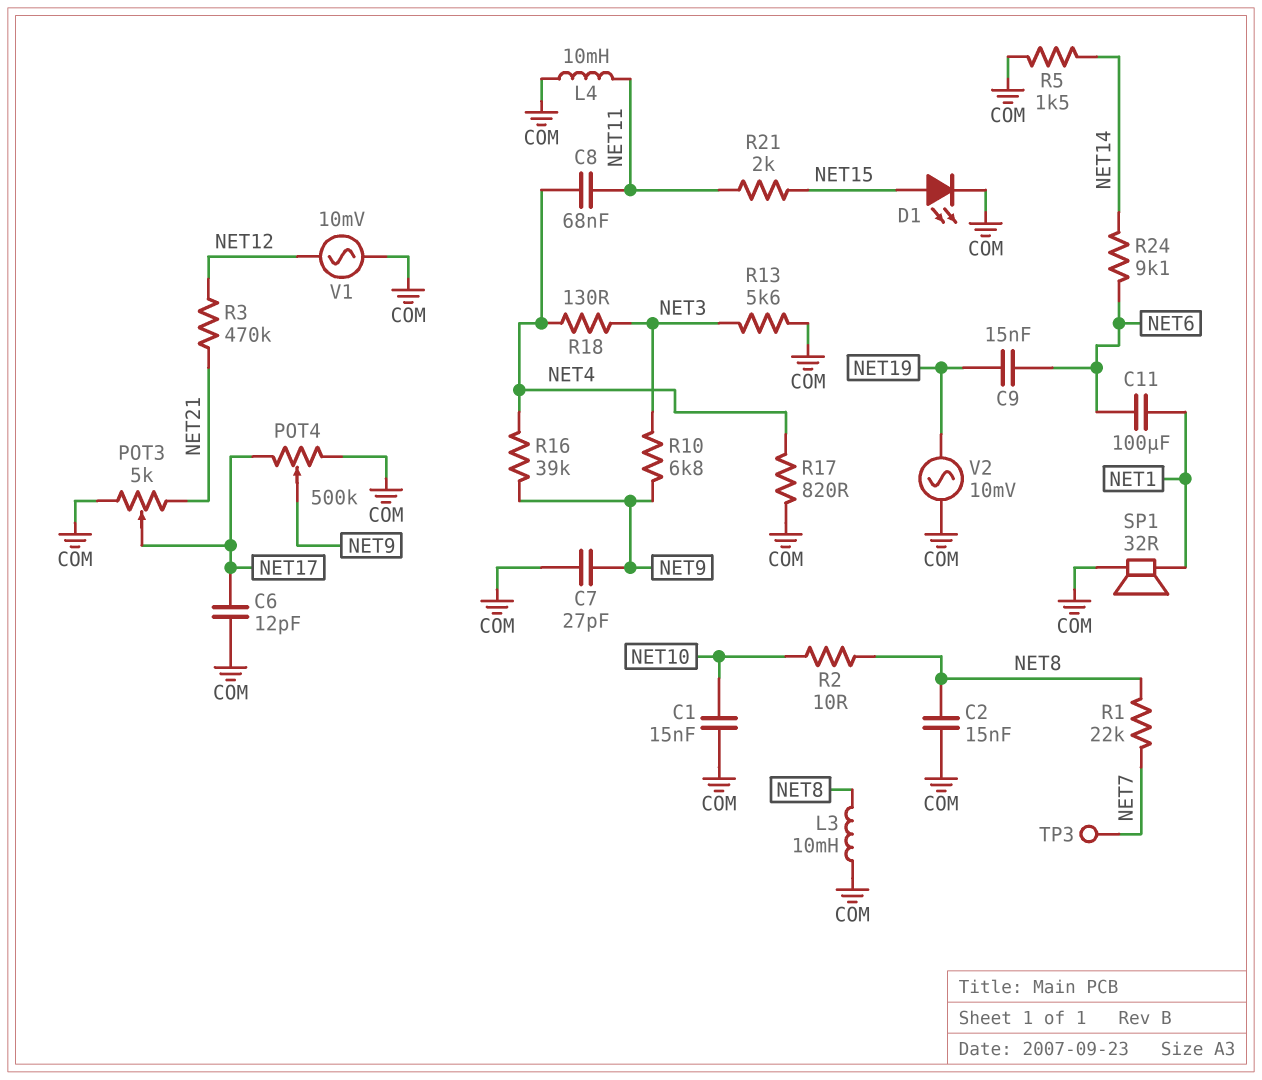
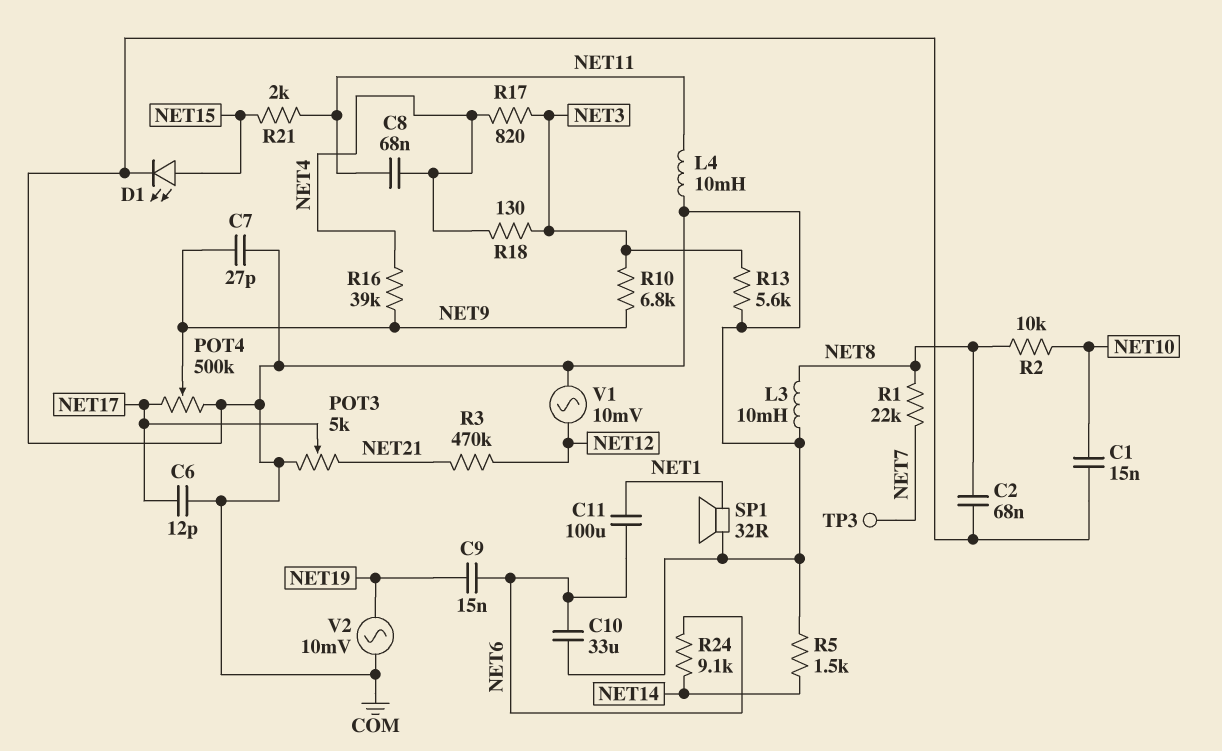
C2: 15nF (COM, NET8) -> 68nF (COM, NET8)
C10: none -> 33uF (COM, NET6)
R2: 10 (NET8, NET10) -> 10k (NET8, NET10)
R17: 820 (COM, NET4) -> 820 (NET3, NET4)

